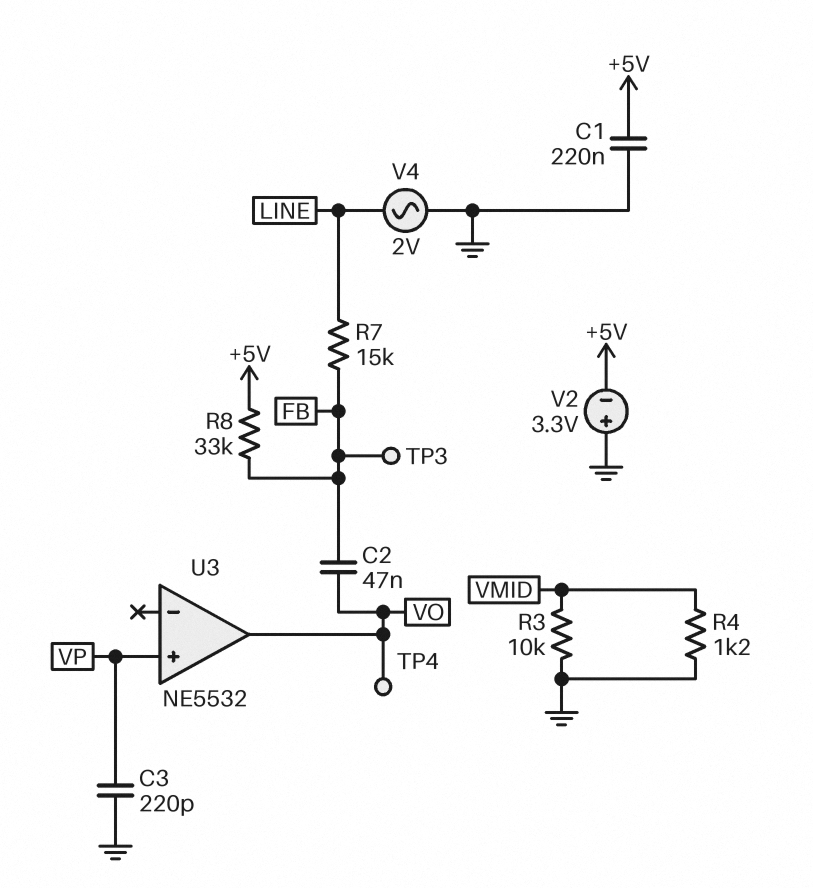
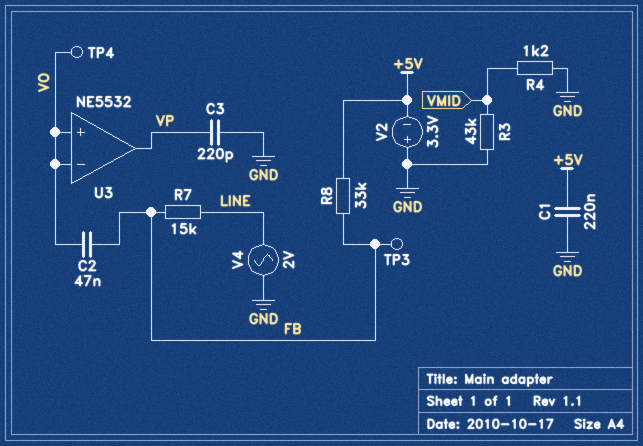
R3: 10k (GND, VMID) -> 43k (GND, VMID)
U3 pin in+: VP -> VO
U3 pin in-: none -> VO
U3 pin out: VO -> VP

